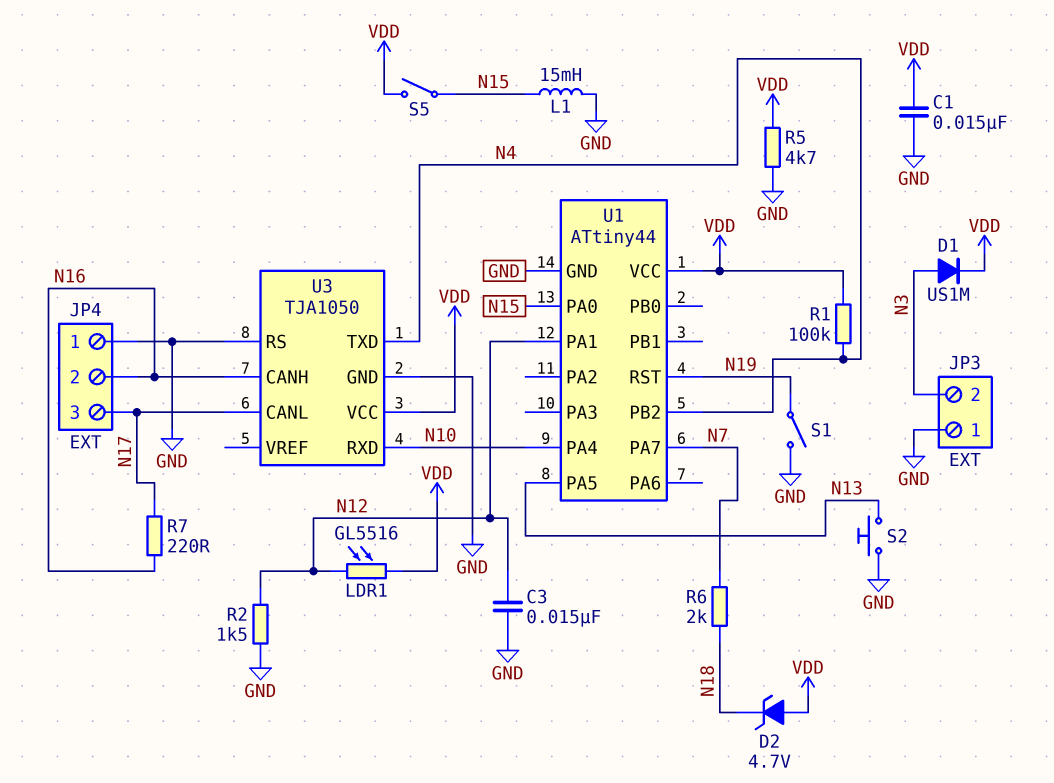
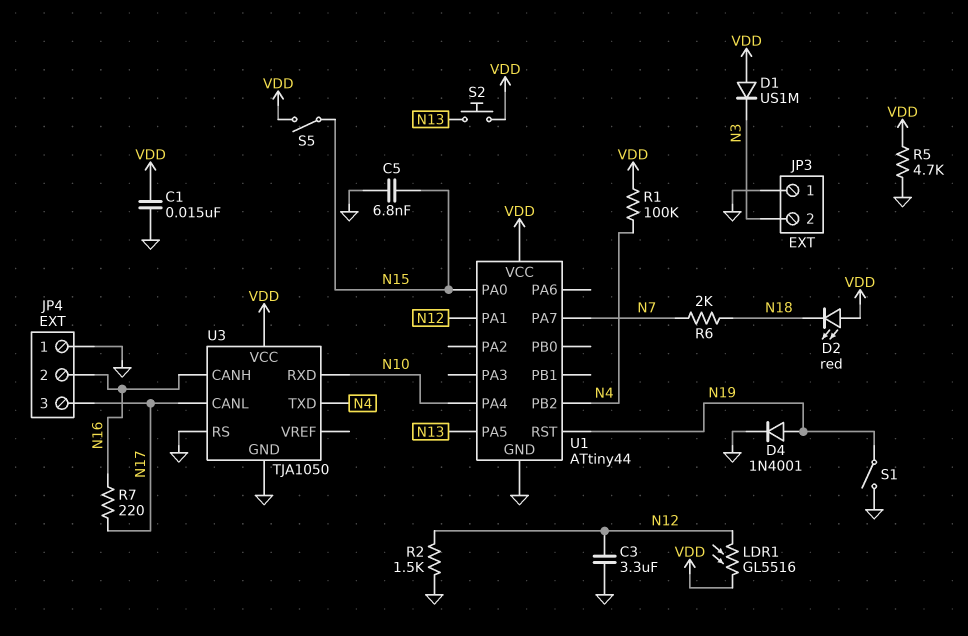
C3: 15nF (GND, N12) -> 3.3uF (GND, N12)
C5: none -> 6.8nF (GND, N15)
D1: diode US1M (A N3, K VDD) -> diode US1M (A VDD, K N3)
D2: zener 4.7V (A VDD, K N18) -> LED red (A VDD, K N18)
D4: none -> diode 1N4001 (A N19, K GND)
L1: 15mH (GND, N15) -> none
S2: button (GND, N13) -> button (N13, VDD)

